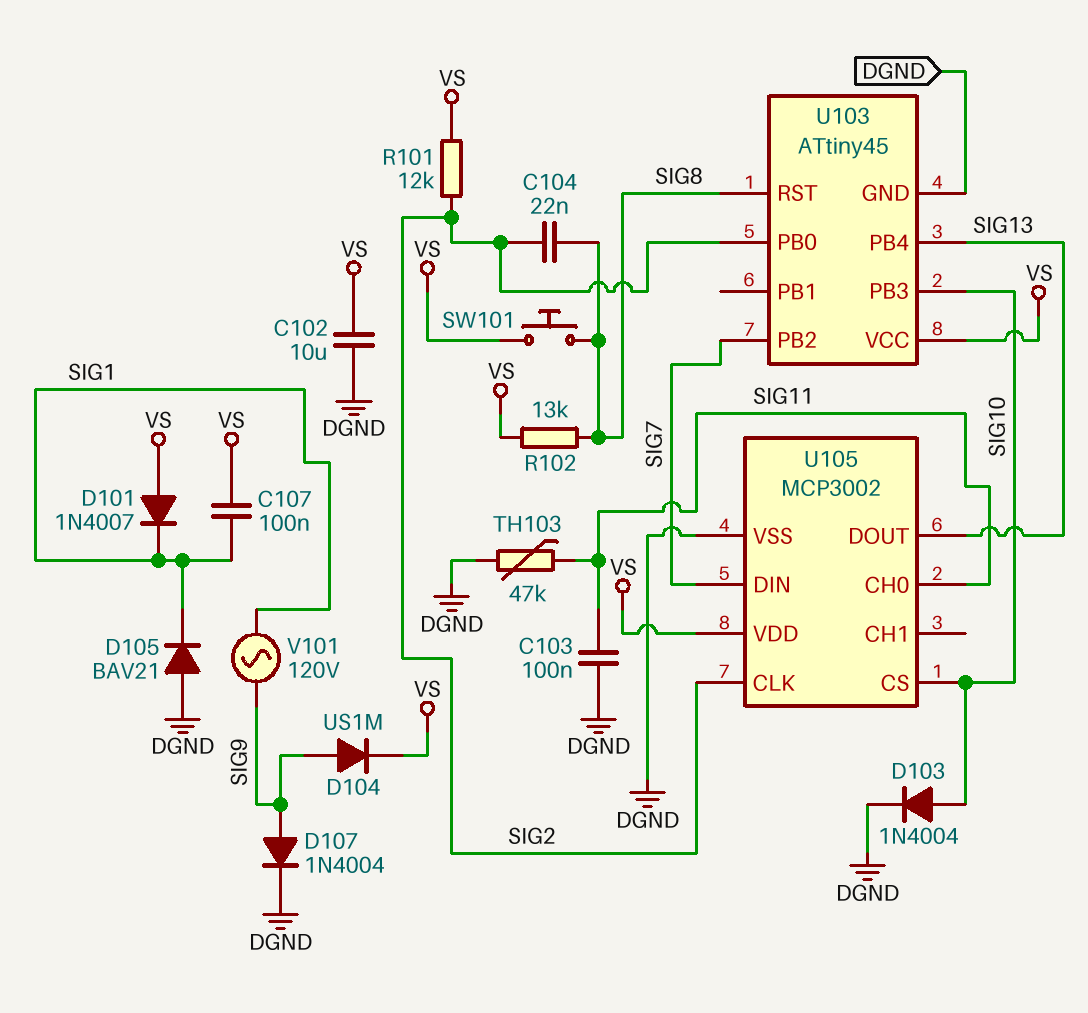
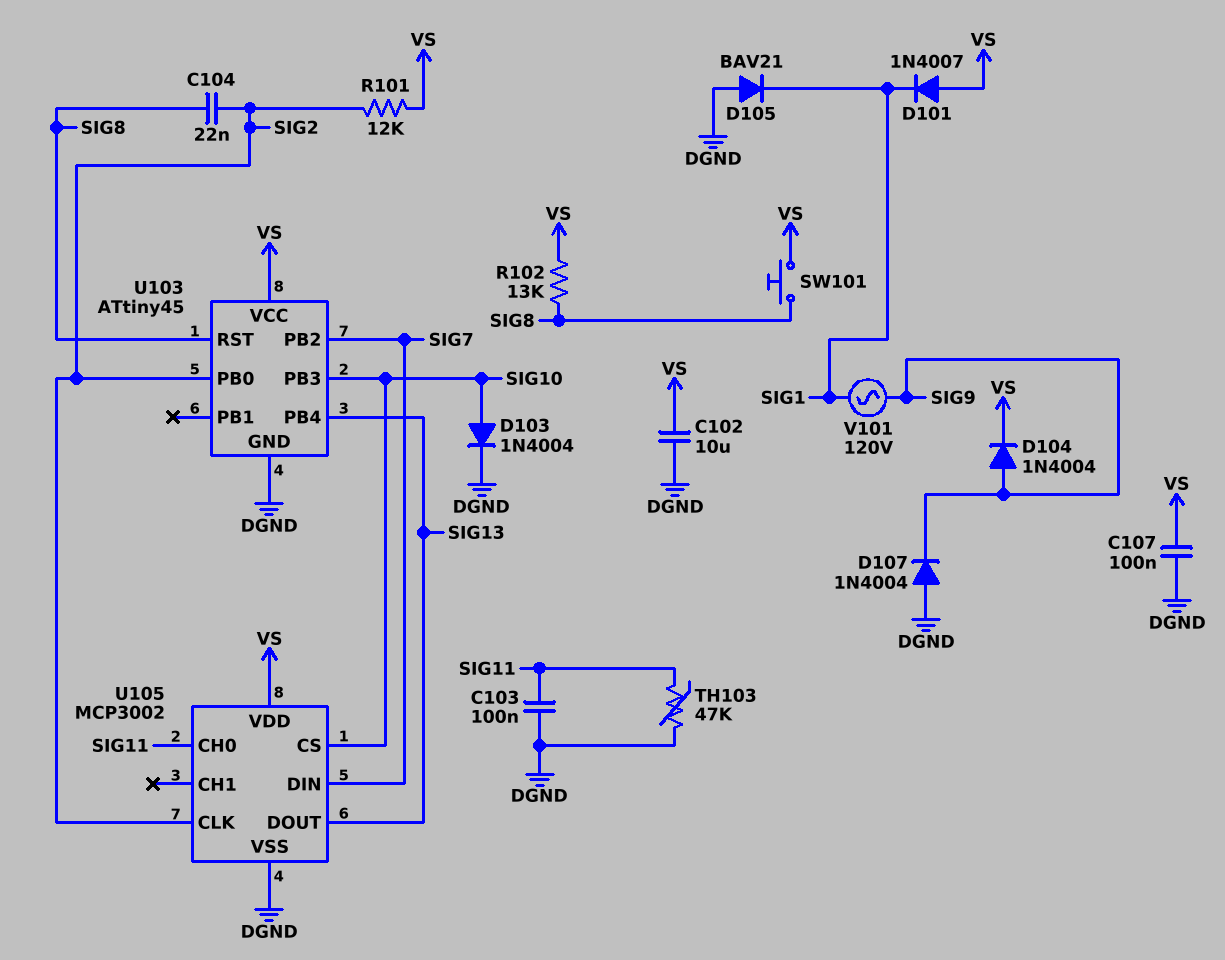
C107: 100nF (SIG1, VS) -> 100nF (DGND, VS)
D104: diode US1M (A SIG9, K VS) -> diode 1N4004 (A SIG9, K VS)
D107: diode 1N4004 (A SIG9, K DGND) -> diode 1N4004 (A DGND, K SIG9)

